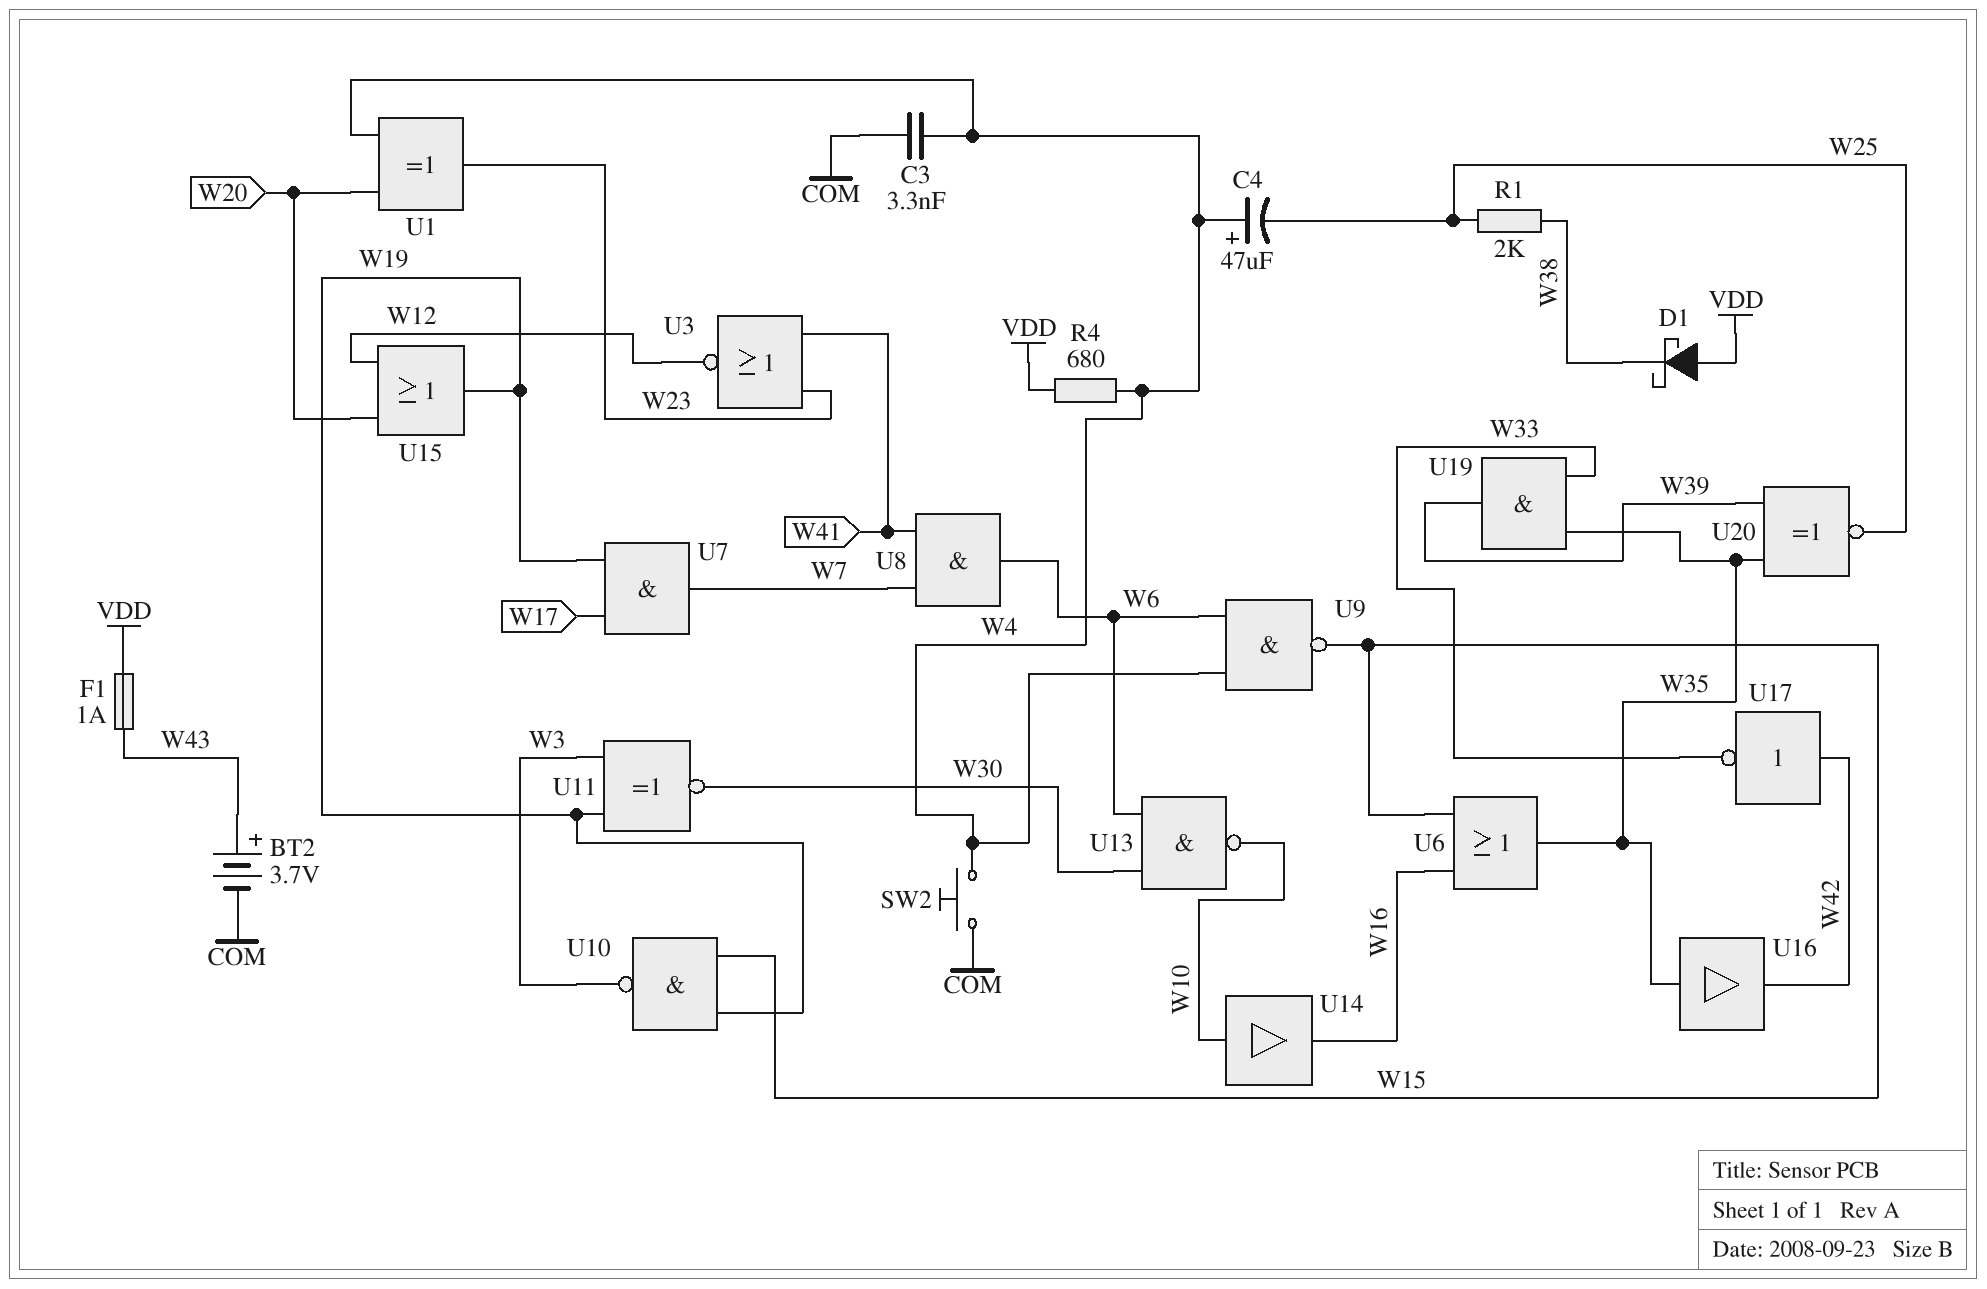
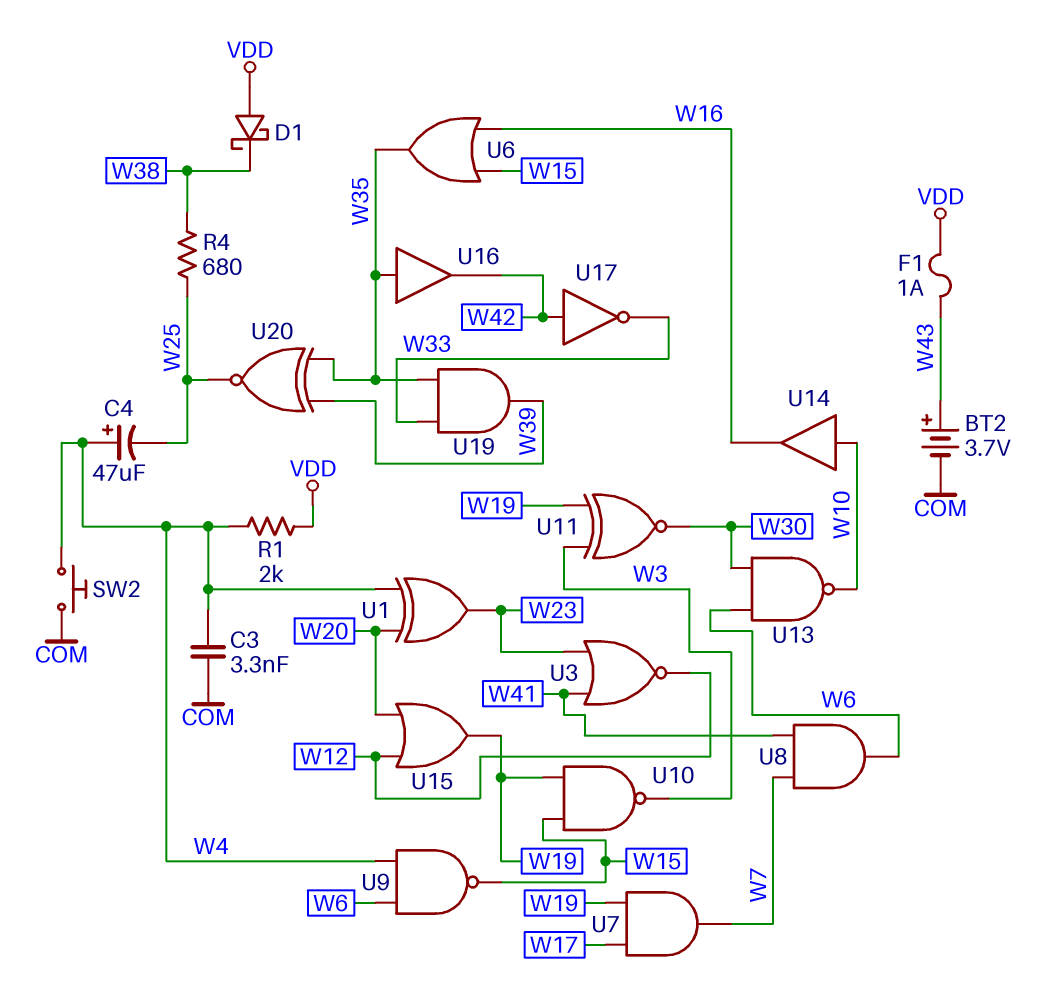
R1: 2k (W25, W38) -> 2k (VDD, W4)
R4: 680 (VDD, W4) -> 680 (W25, W38)

